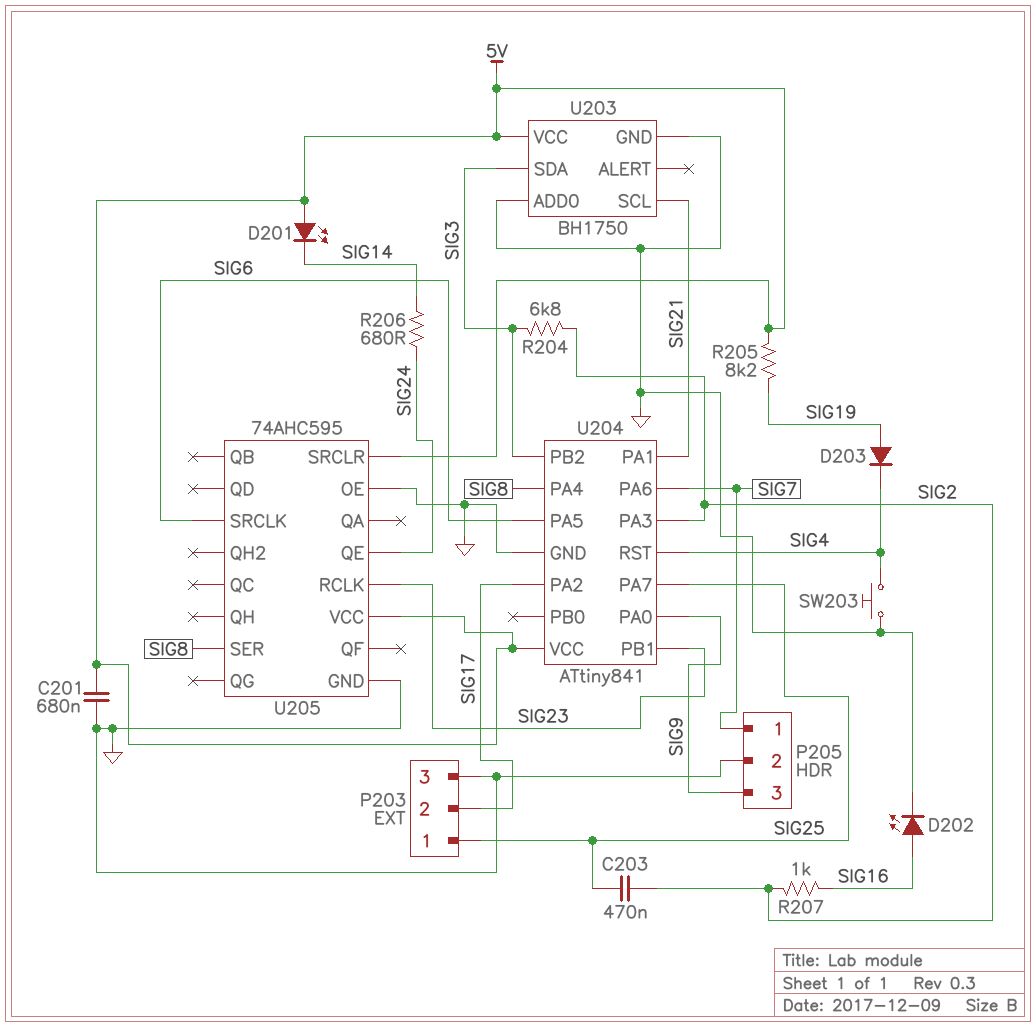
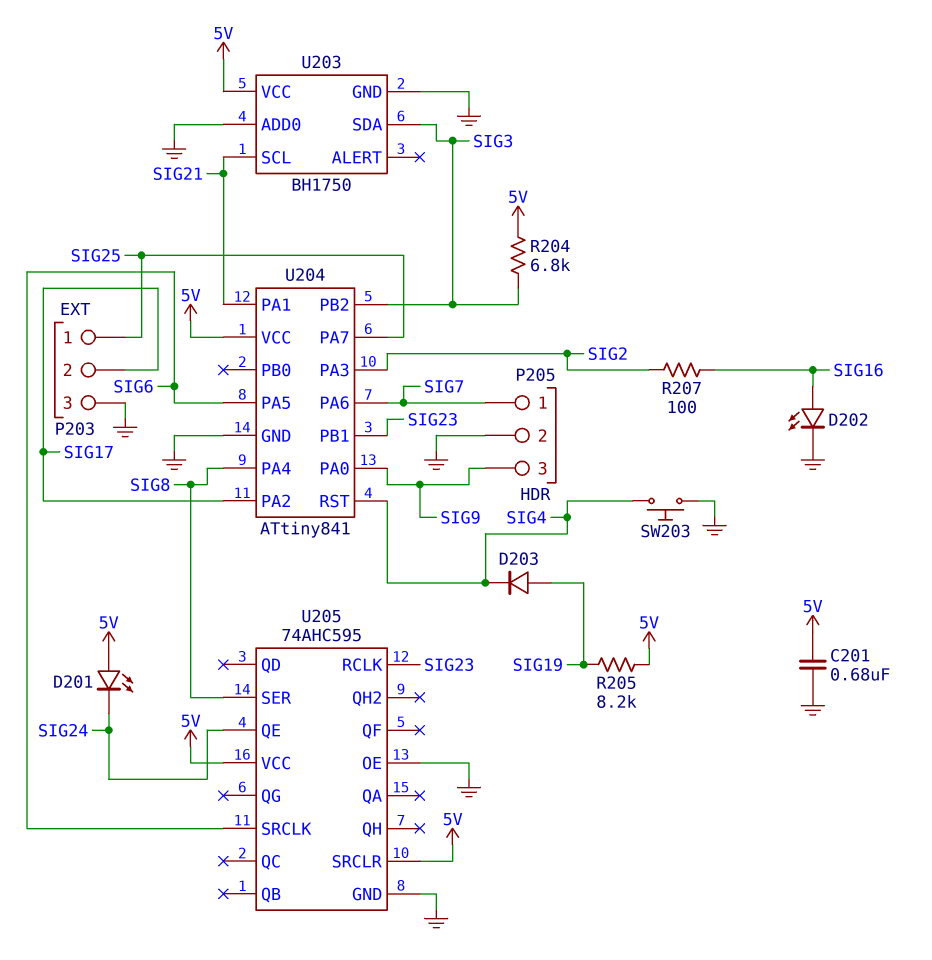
C203: 470nF (SIG2, SIG25) -> none
D201: LED (A 5V, K SIG14) -> LED (A 5V, K SIG24)
R204: 6.8k (SIG2, SIG3) -> 6.8k (5V, SIG3)
R206: 680 (SIG14, SIG24) -> none
R207: 1k (SIG2, SIG16) -> 100 (SIG2, SIG16)

